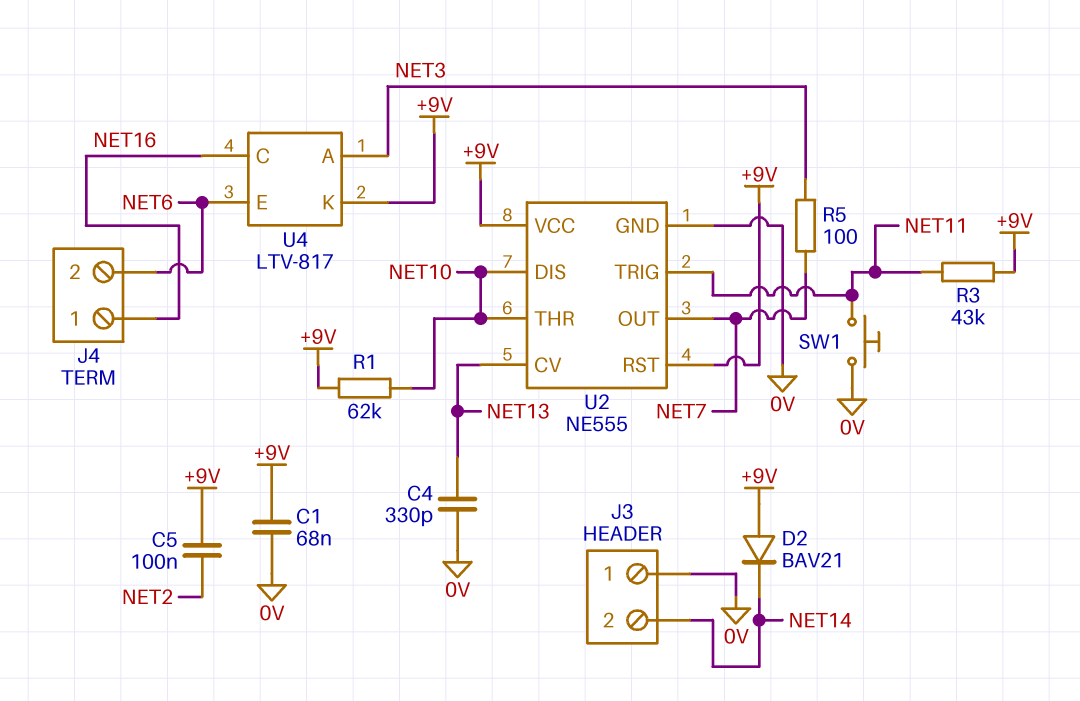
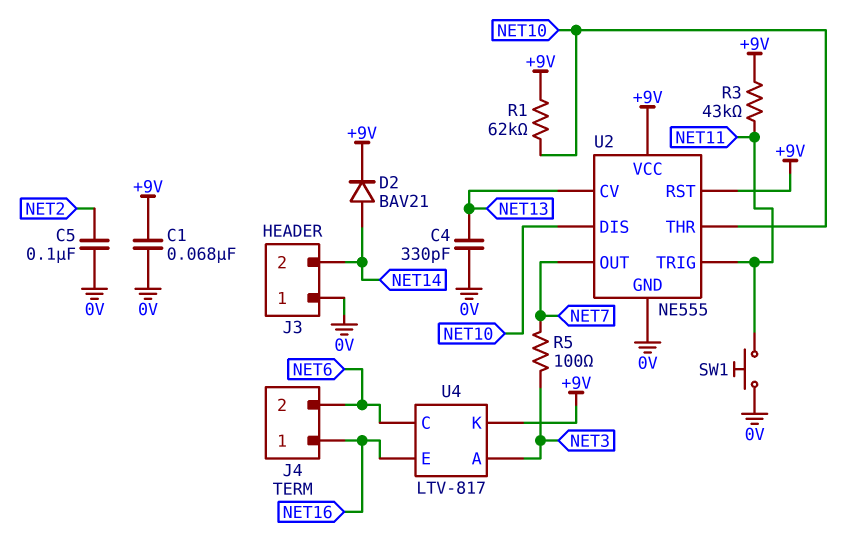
C5: 100nF (+9V, NET2) -> 100nF (0V, NET2)
D2: diode BAV21 (A +9V, K NET14) -> diode BAV21 (A NET14, K +9V)
U4 pin C: NET16 -> NET6
U4 pin E: NET6 -> NET16

